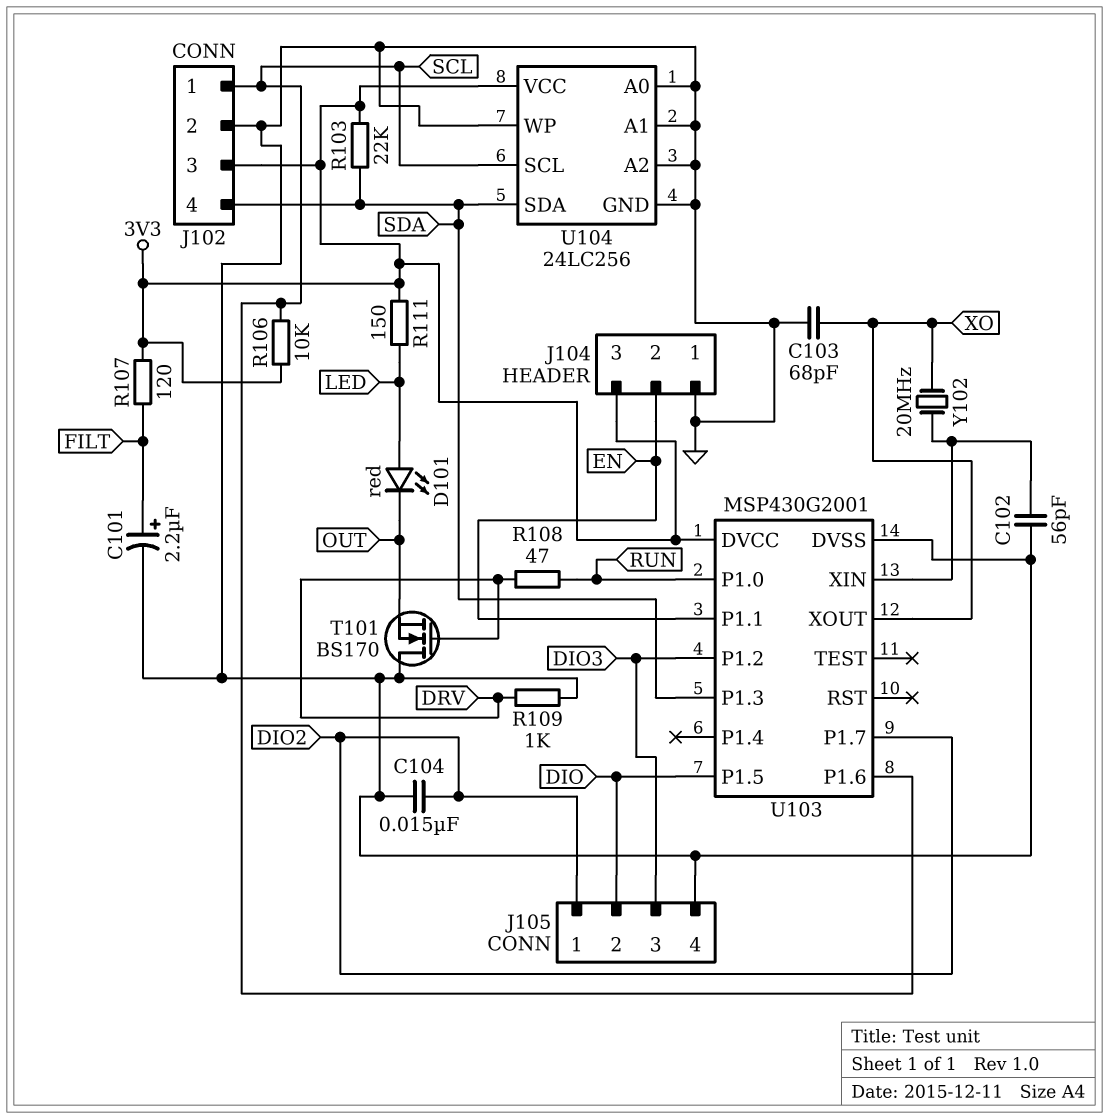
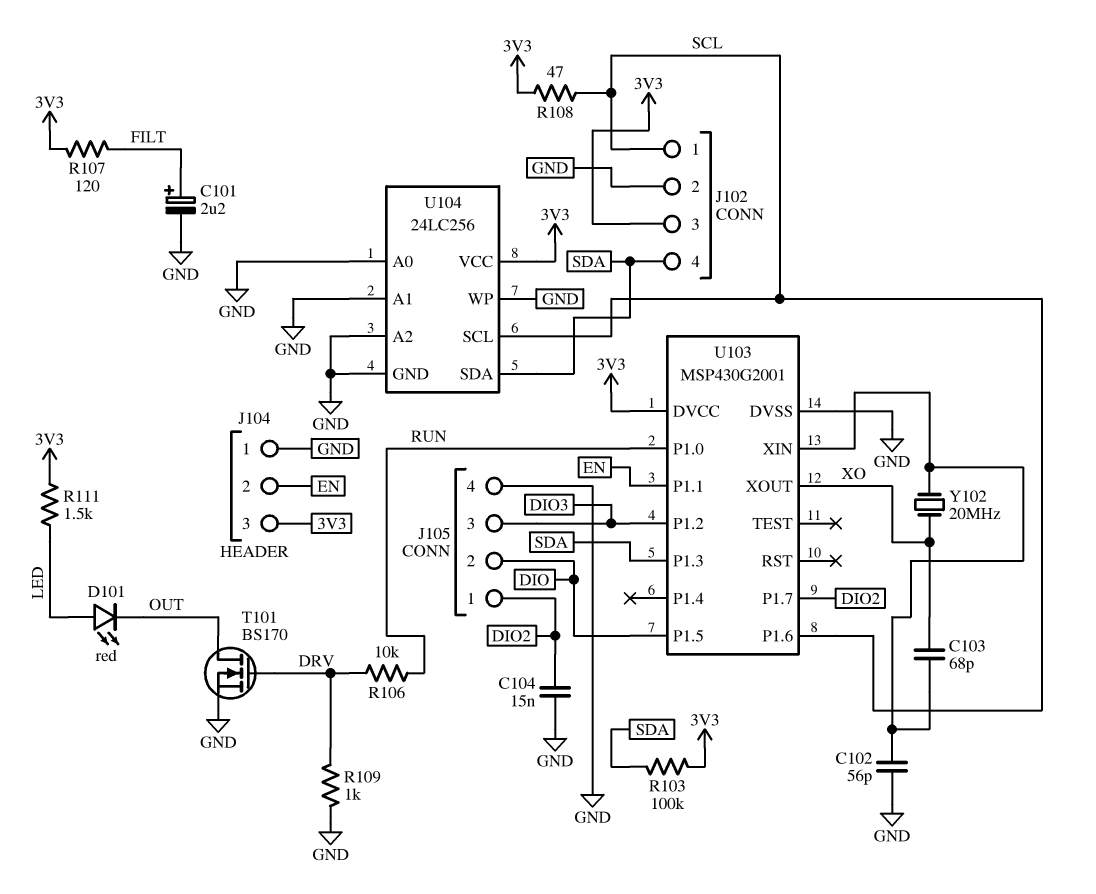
C103: 68pF (GND, XO) -> 68pF (U103/XIN, XO)
R103: 22k (3V3, SDA) -> 100k (3V3, SDA)
R106: 10k (3V3, SCL) -> 10k (DRV, RUN)
R108: 47 (DRV, RUN) -> 47 (3V3, SCL)
R111: 150 (3V3, LED) -> 1.5k (3V3, LED)
T101: NMOS BS170 (G DRV, D GND, S OUT) -> NMOS BS170 (G DRV, D OUT, S GND)

